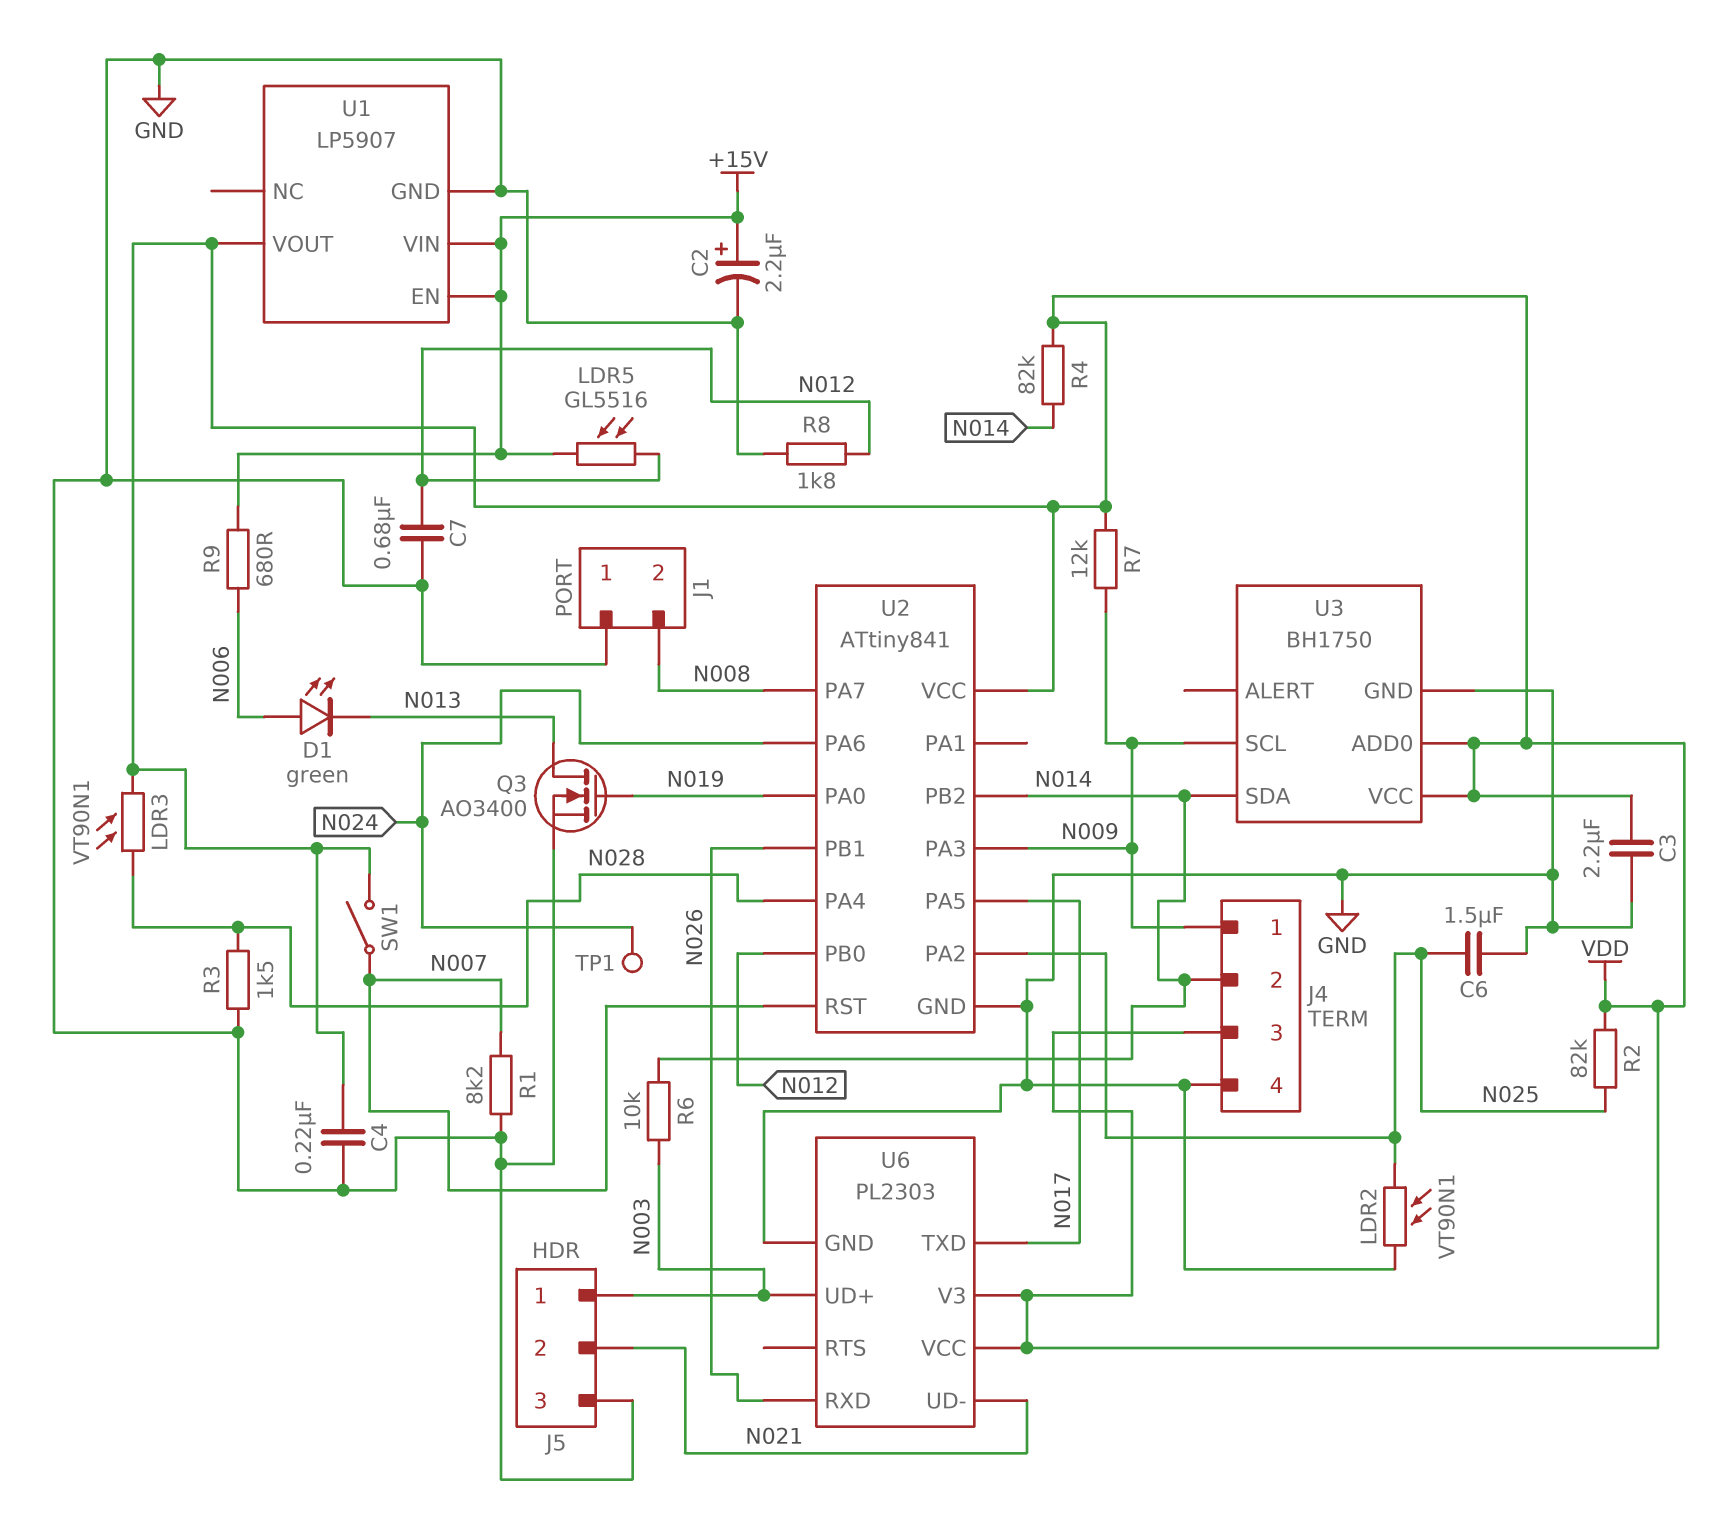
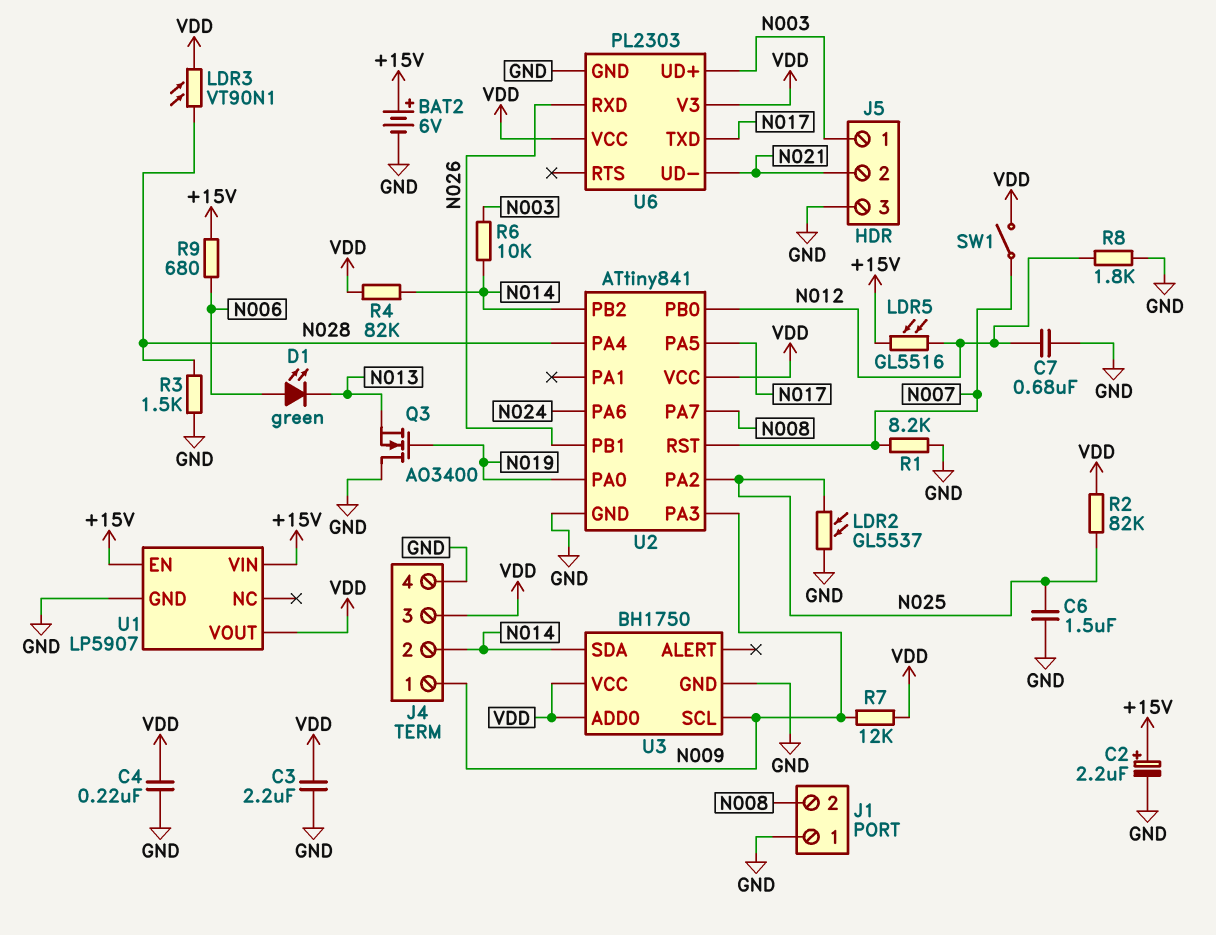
BAT2: none -> 6V (plus +15V, minus GND)
LDR2: VT90N1 (GND, N025) -> GL5537 (GND, N025)
Q3: NMOS AO3400 (G N019, D N013, S GND) -> NMOS AO3400 (G N019, D GND, S N013)
TP1: test point (N024) -> none

